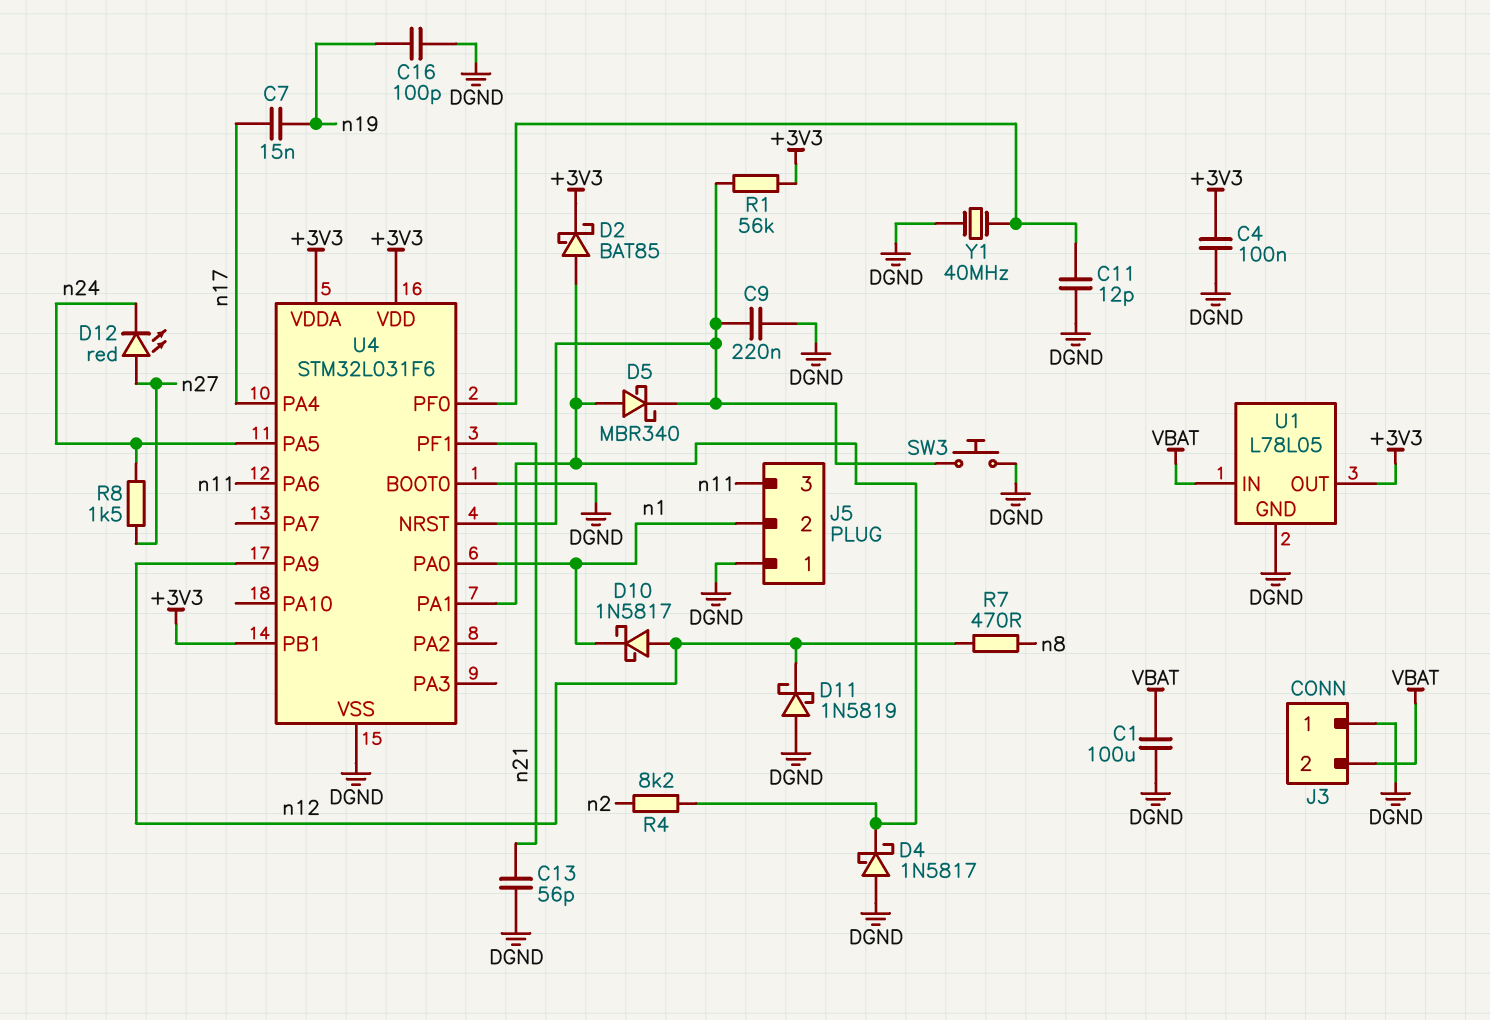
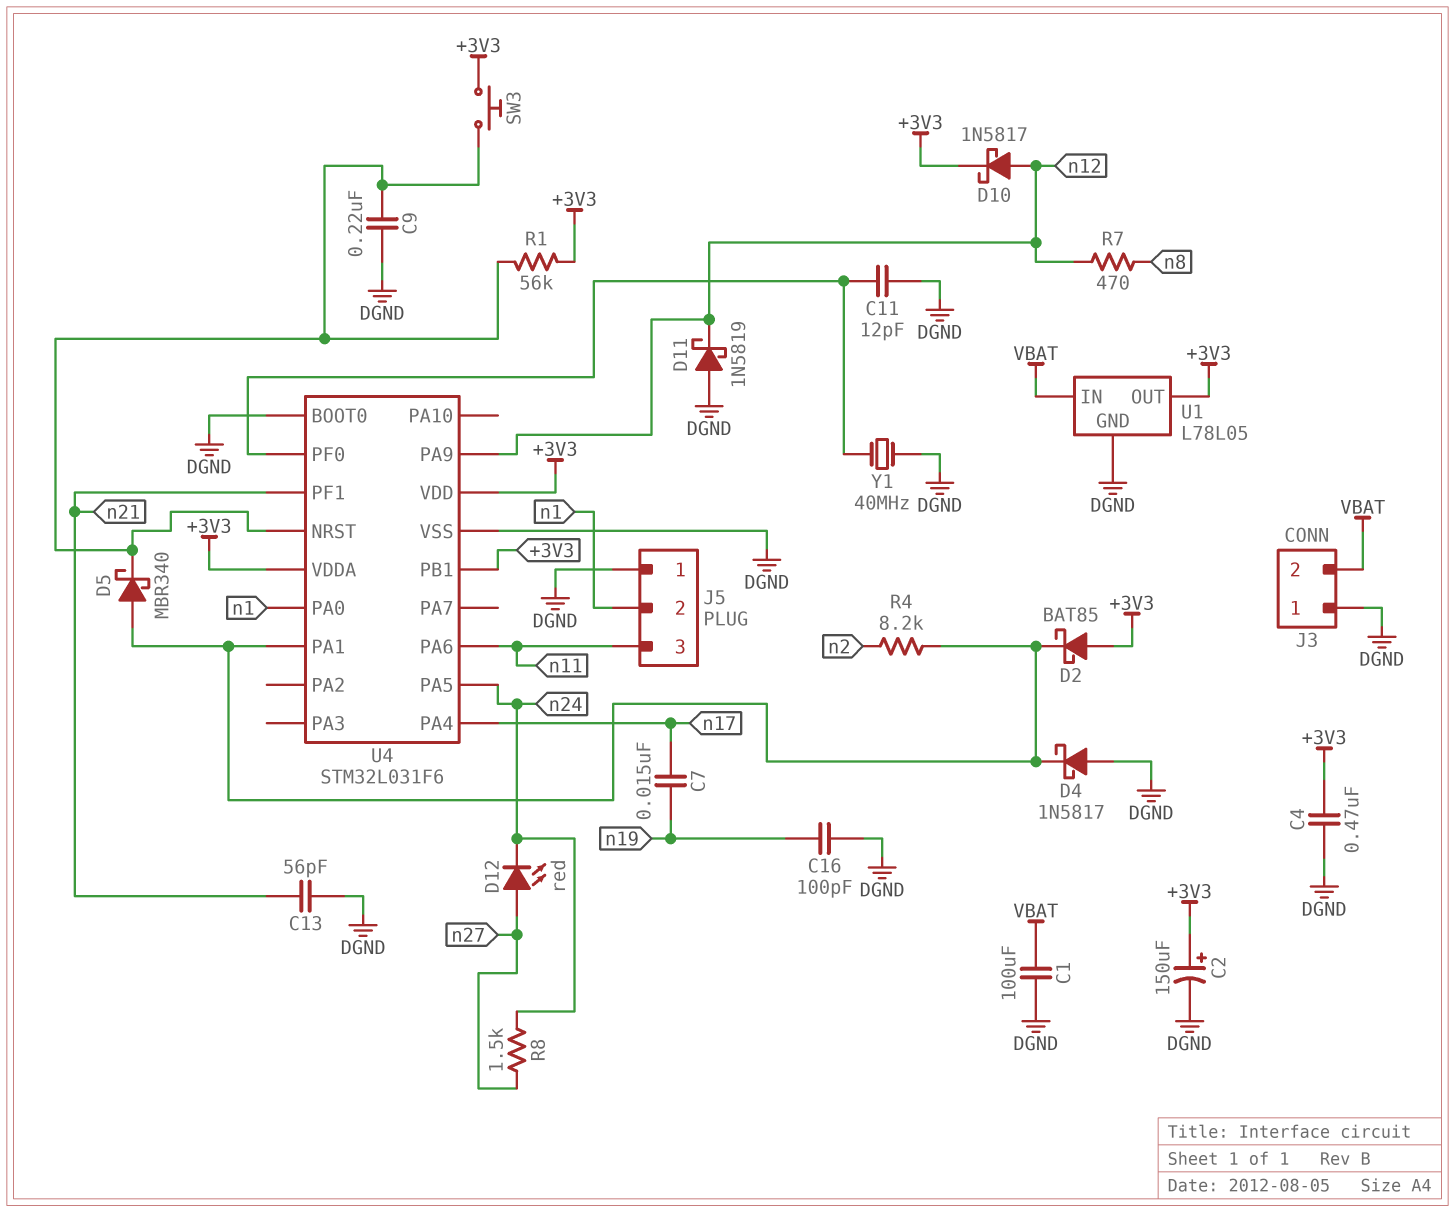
C2: none -> 150uF (plus +3V3, minus DGND)
C4: 100nF (+3V3, DGND) -> 470nF (+3V3, DGND)
D2: schottky BAT85 (A U4/PA1, K +3V3) -> schottky BAT85 (A +3V3, K U4/PA1)
D10: schottky 1N5817 (A n12, K n1) -> schottky 1N5817 (A n12, K +3V3)
SW3: button (DGND, U4/NRST) -> button (+3V3, U4/NRST)

